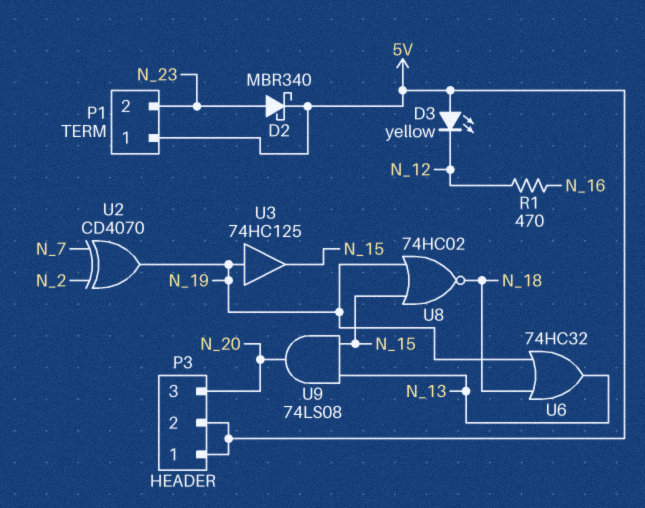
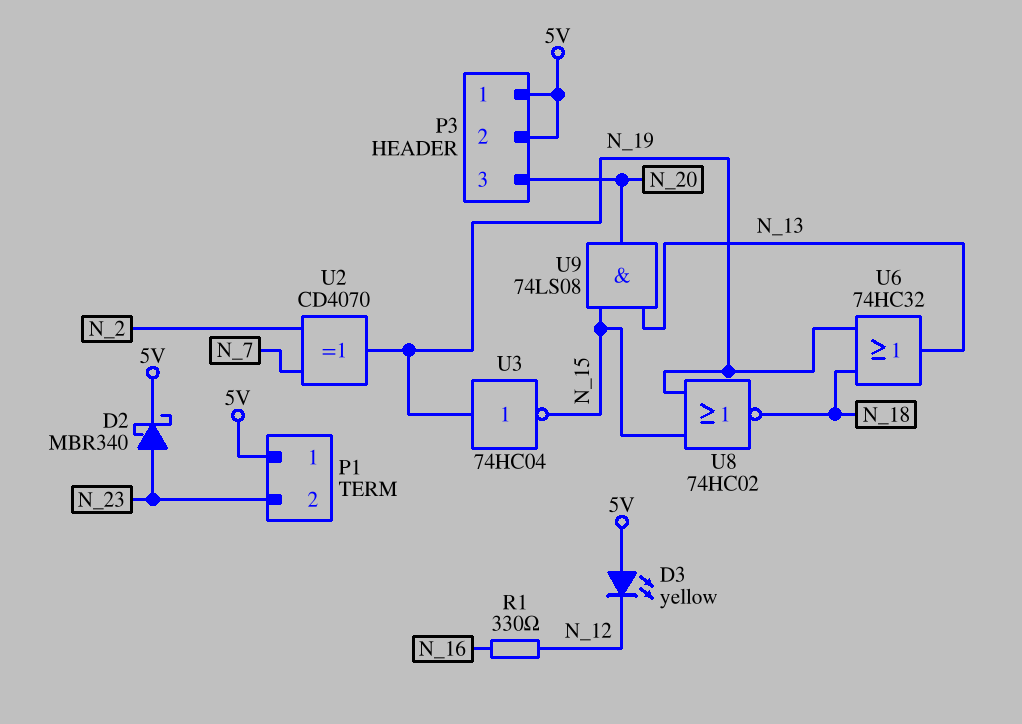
R1: 470 (N_12, N_16) -> 330 (N_12, N_16)
U3: buffer 74HC125 (in N_19, out N_15) -> NOT 74HC04 (in N_19, out N_15)

